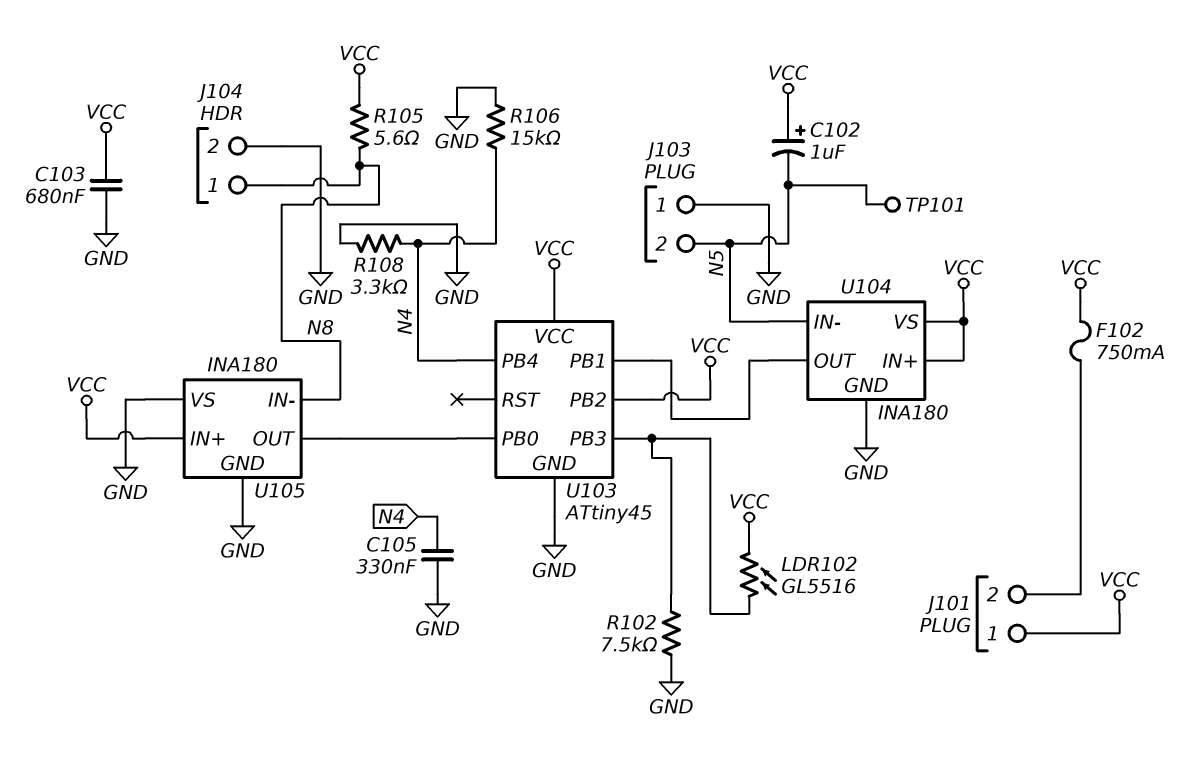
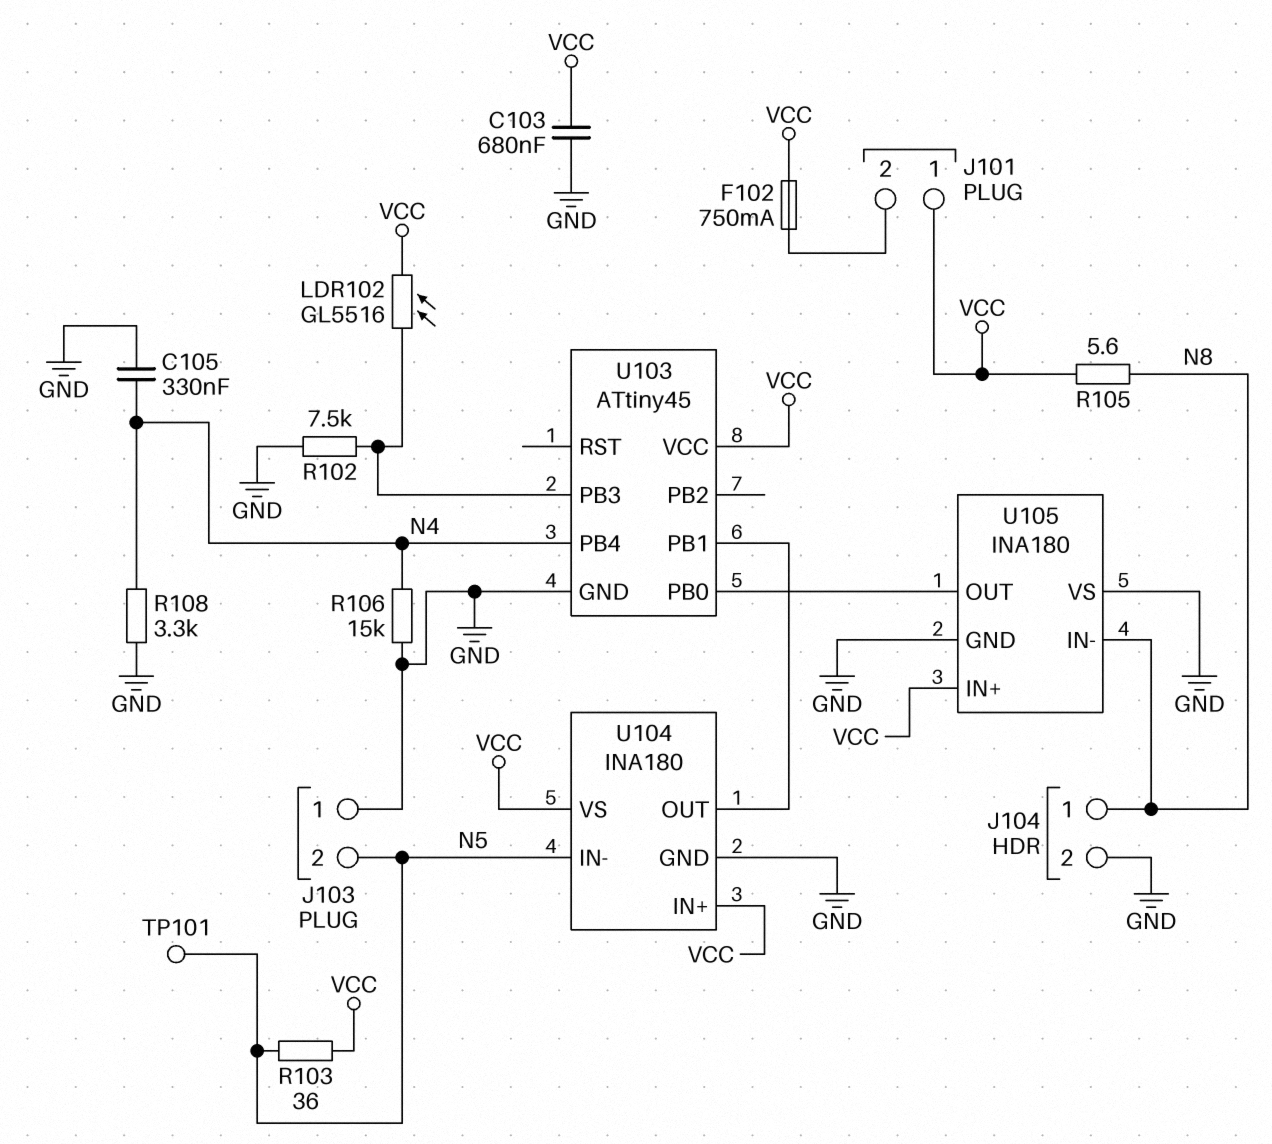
C102: 1uF (plus VCC, minus N5) -> none
R103: none -> 36 (N5, VCC)
U103 pin PB2: VCC -> none

